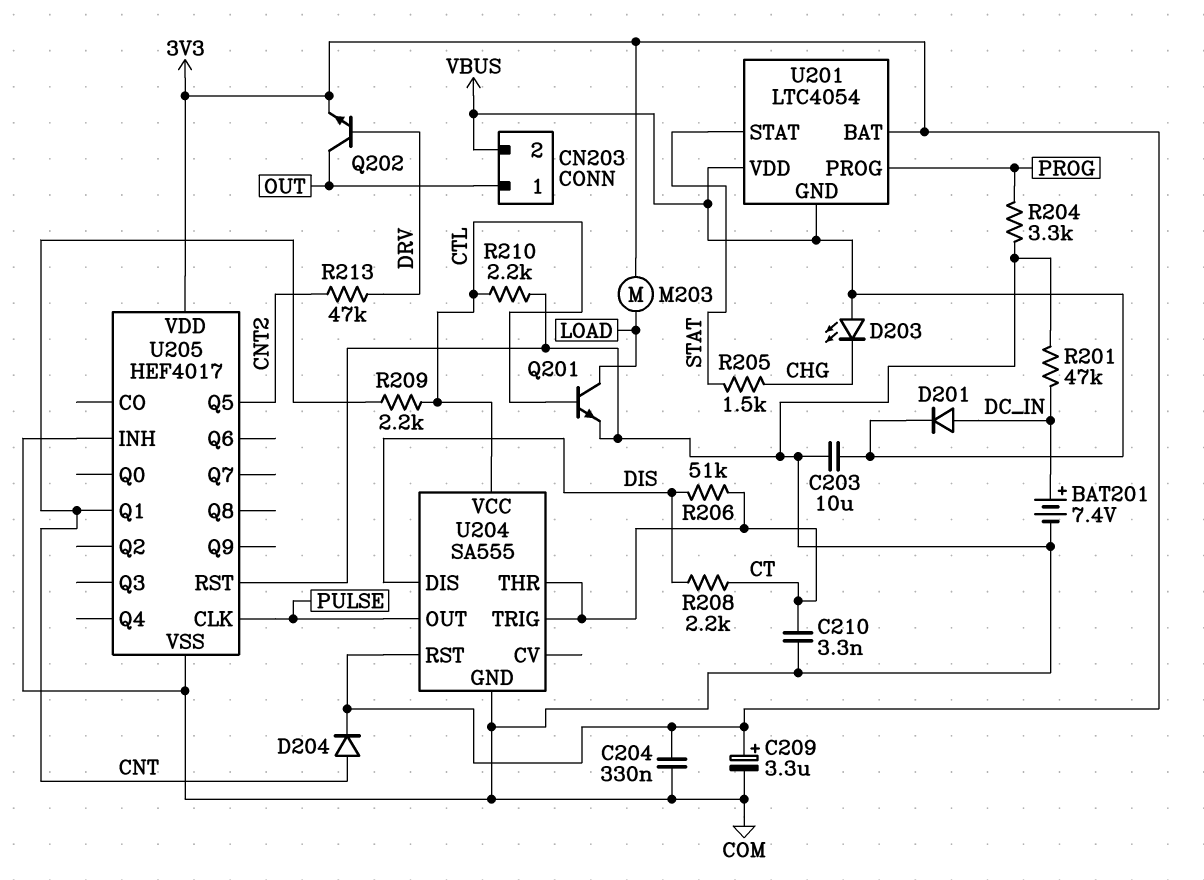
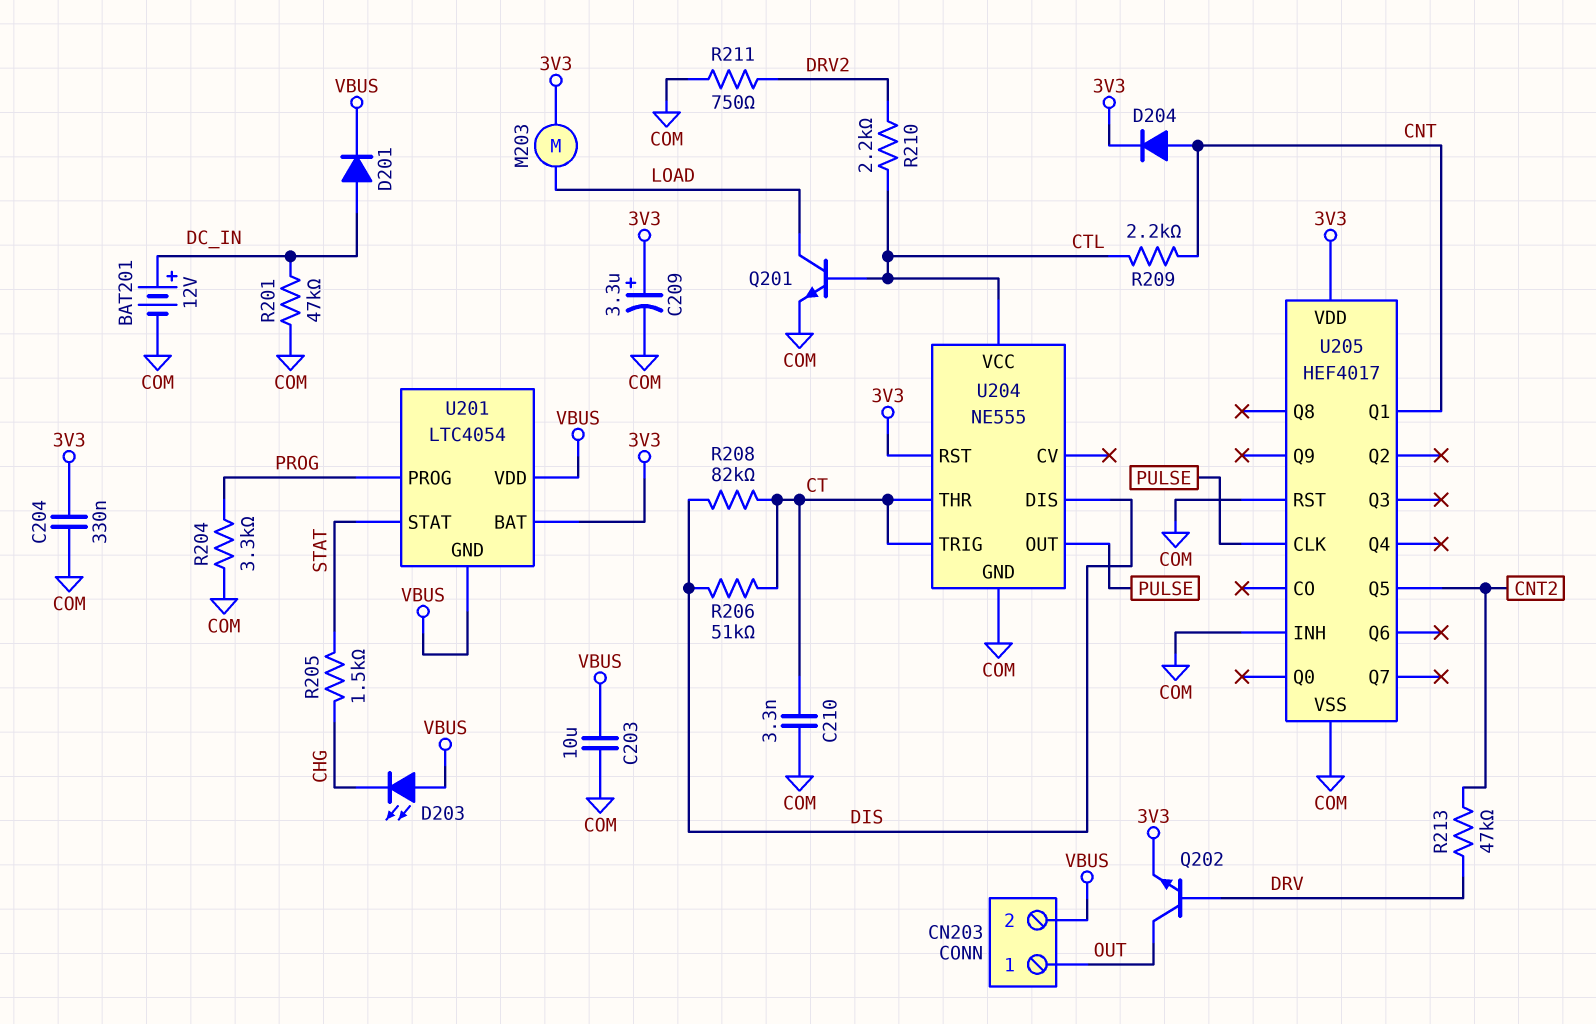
BAT201: 7.4V (plus DC_IN, minus COM) -> 12V (plus DC_IN, minus COM)
R208: 2.2k (CT, DIS) -> 82k (CT, DIS)
R210: 2.2k (COM, CTL) -> 2.2k (CTL, DRV2)
R211: none -> 750 (COM, DRV2)
U204: SA555 -> NE555

